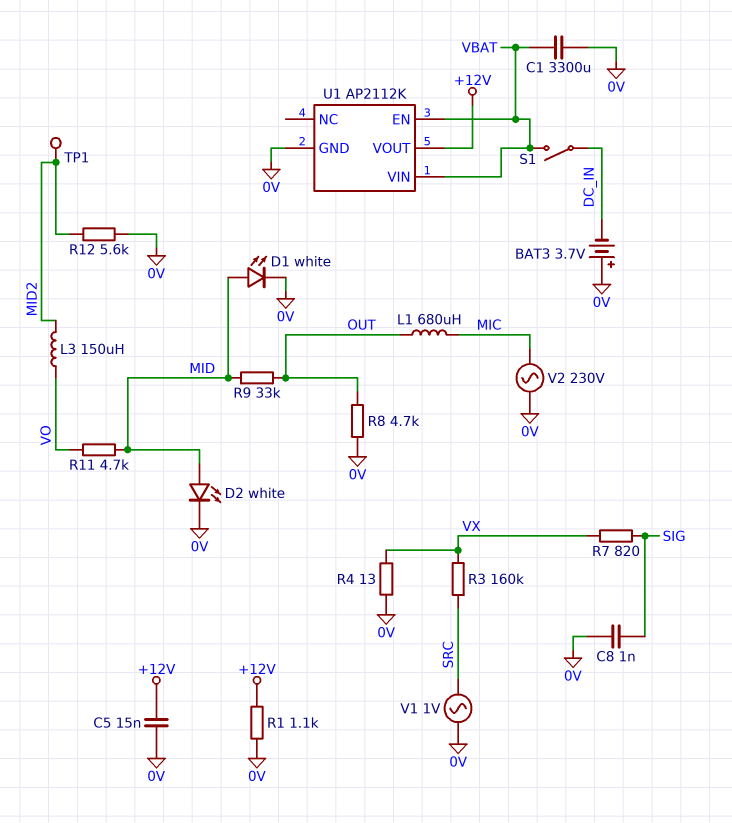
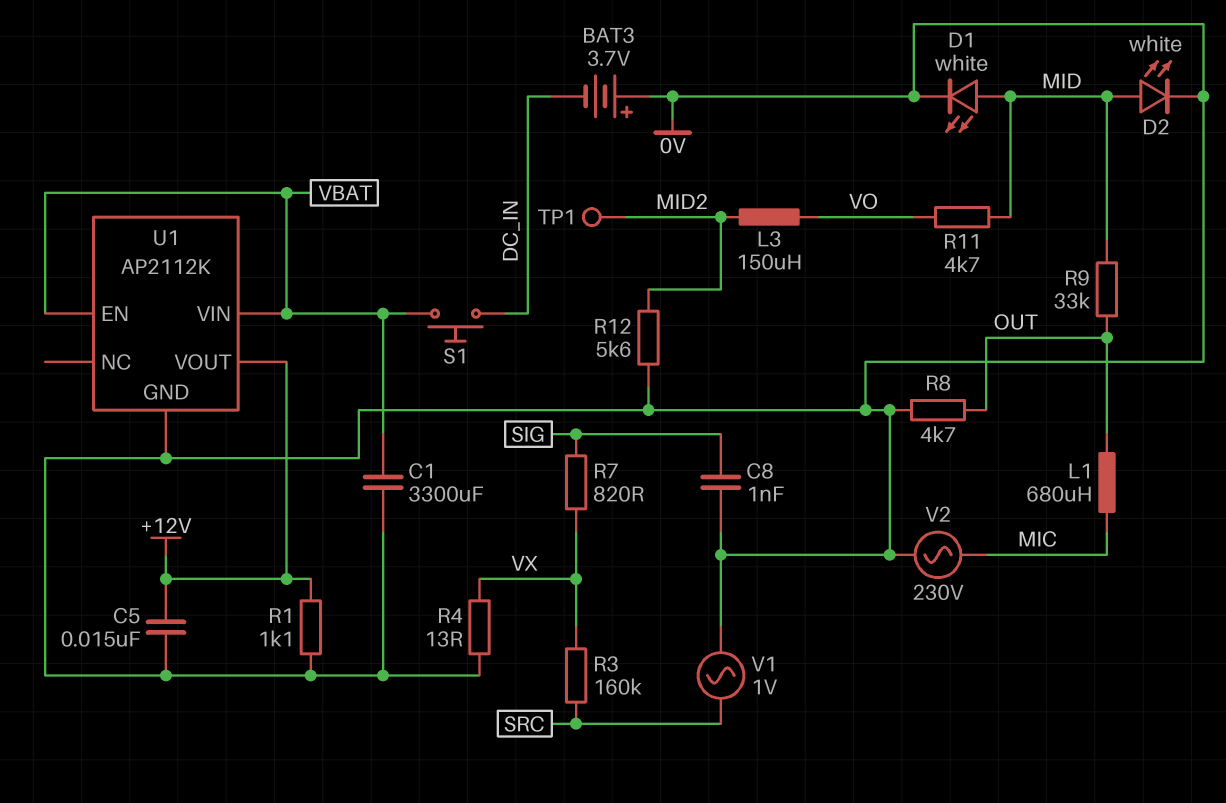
S1: switch (DC_IN, VBAT) -> button (DC_IN, VBAT)

